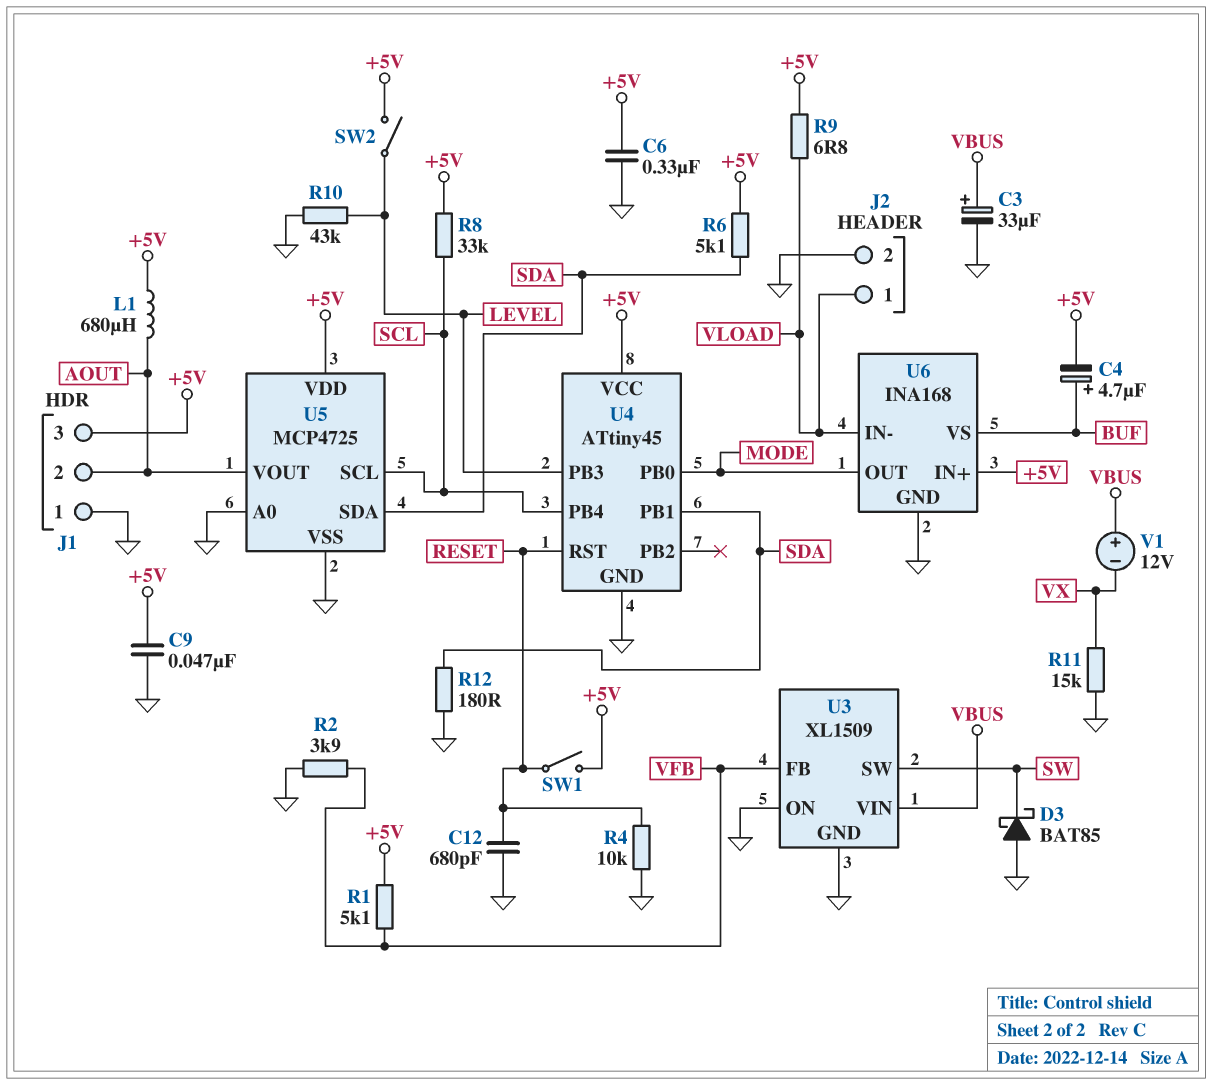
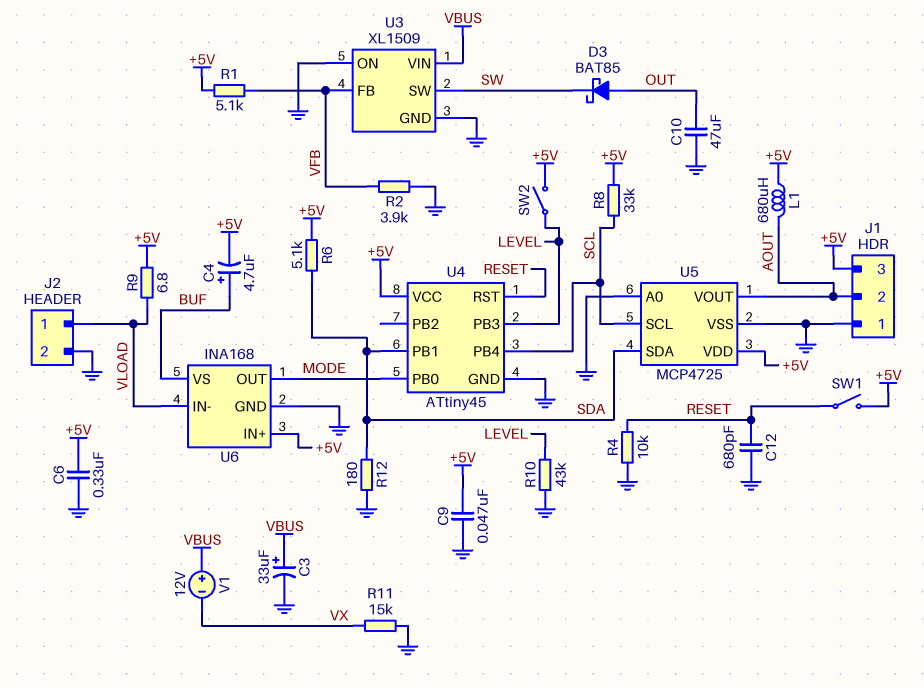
C10: none -> 47uF (GND, OUT)
D3: schottky BAT85 (A GND, K SW) -> schottky BAT85 (A OUT, K SW)

